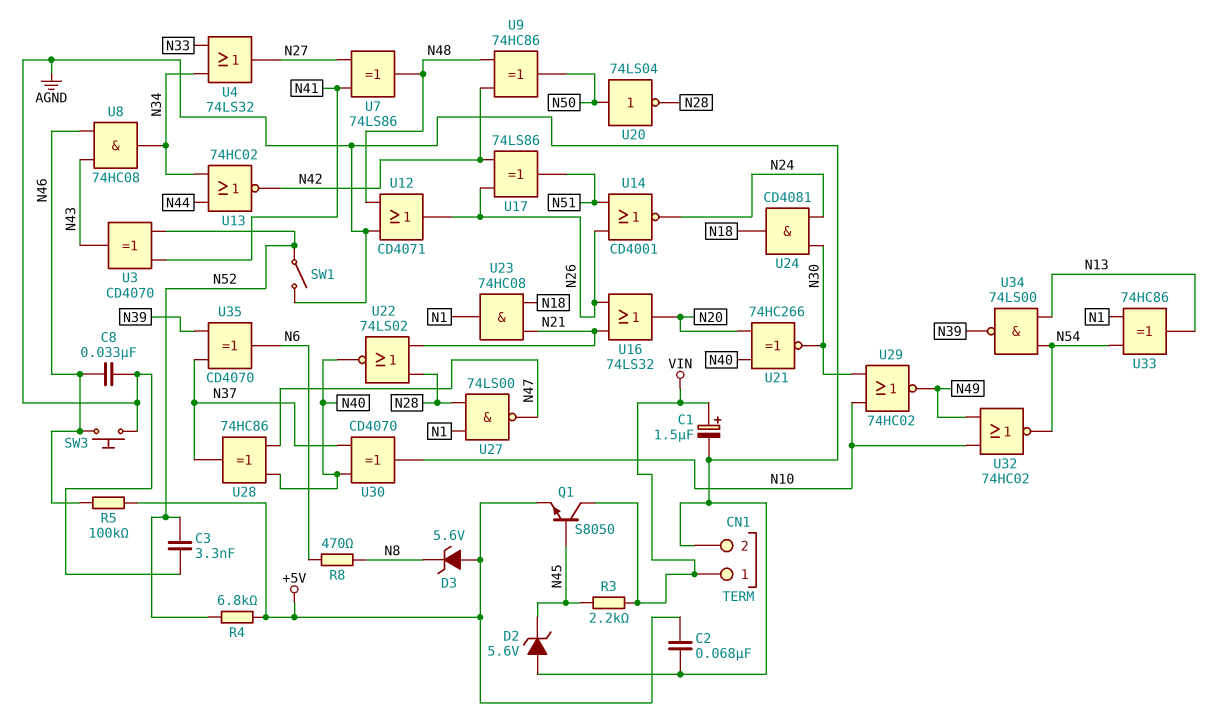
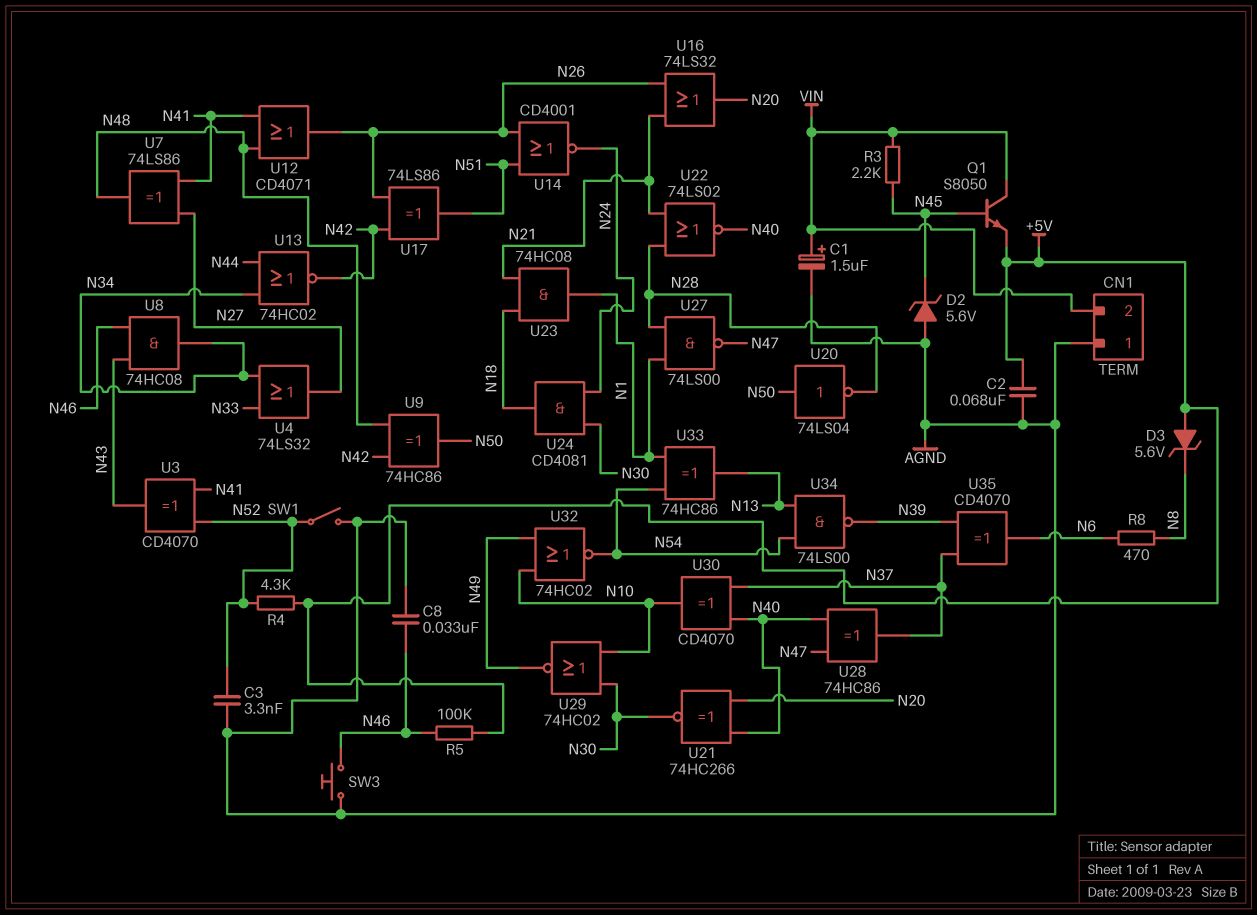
CN1 pin 1: VIN -> AGND
CN1 pin 2: AGND -> VIN
R4: 6.8k (+5V, N52) -> 4.3k (+5V, N52)
U12: OR CD4071 (in AGND, in N48, out N26) -> OR CD4071 (in N41, in N48, out N26)

